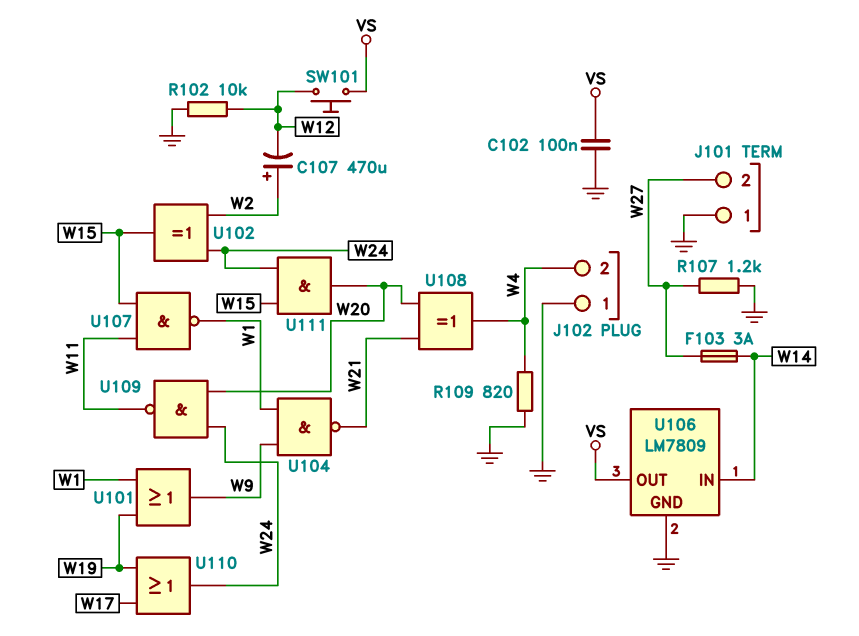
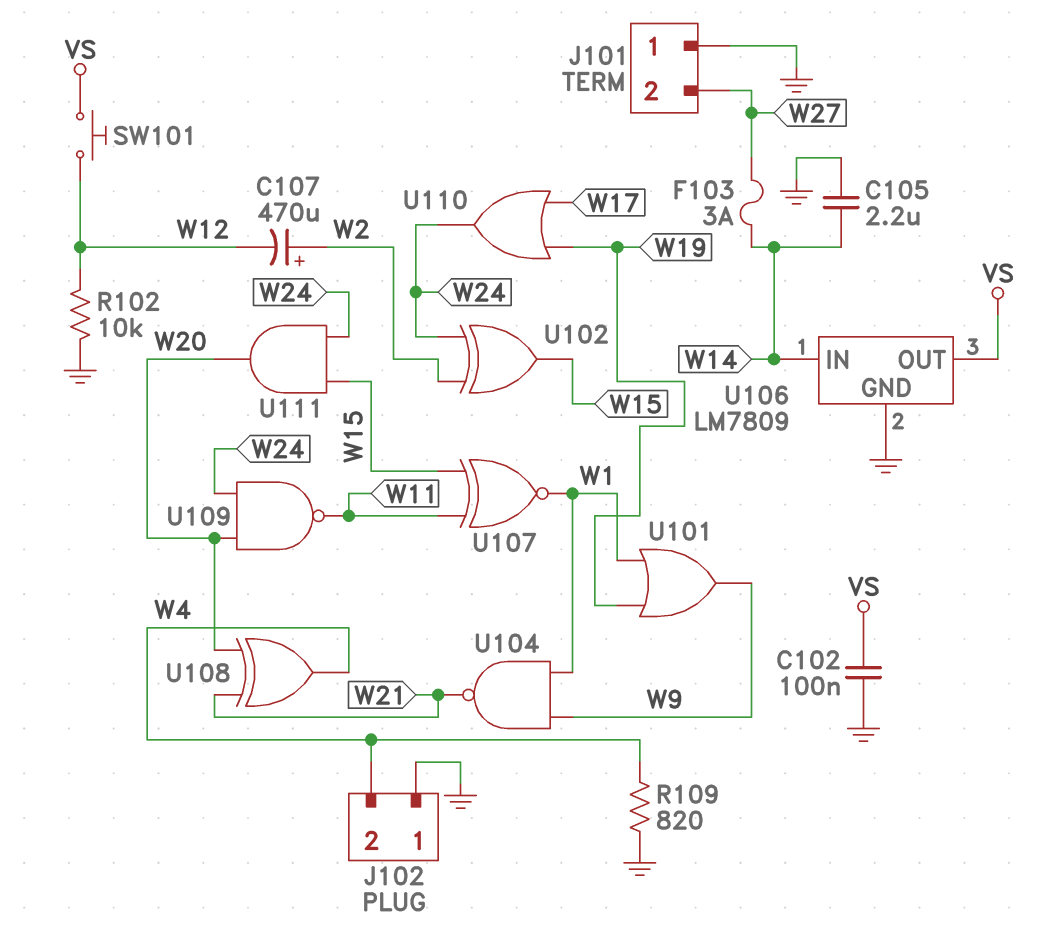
C105: none -> 2.2uF (GND, W14)
R107: 1.2k (GND, W27) -> none
U107: NAND (in W11, in W15, out W1) -> XNOR (in W11, in W15, out W1)

